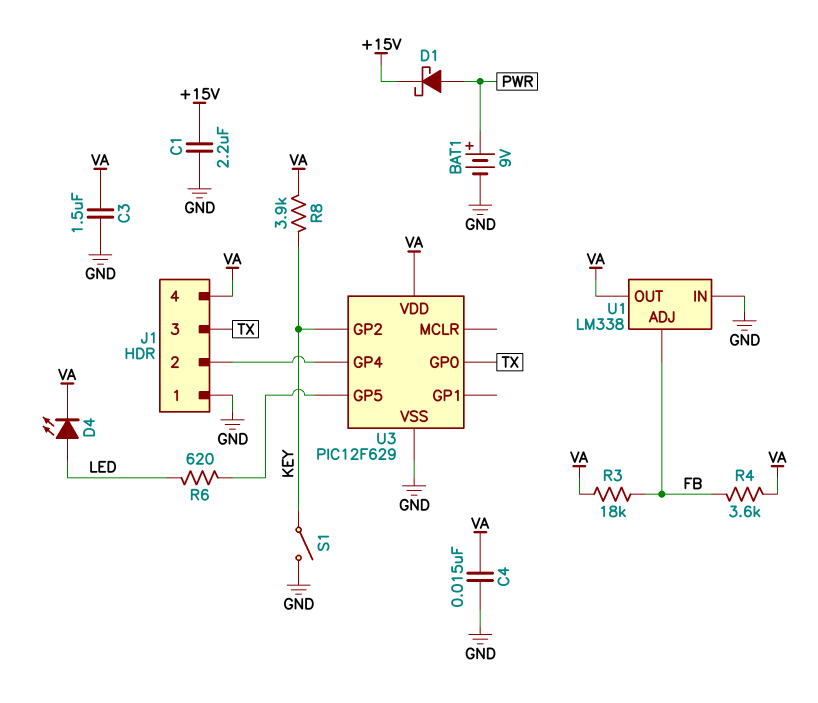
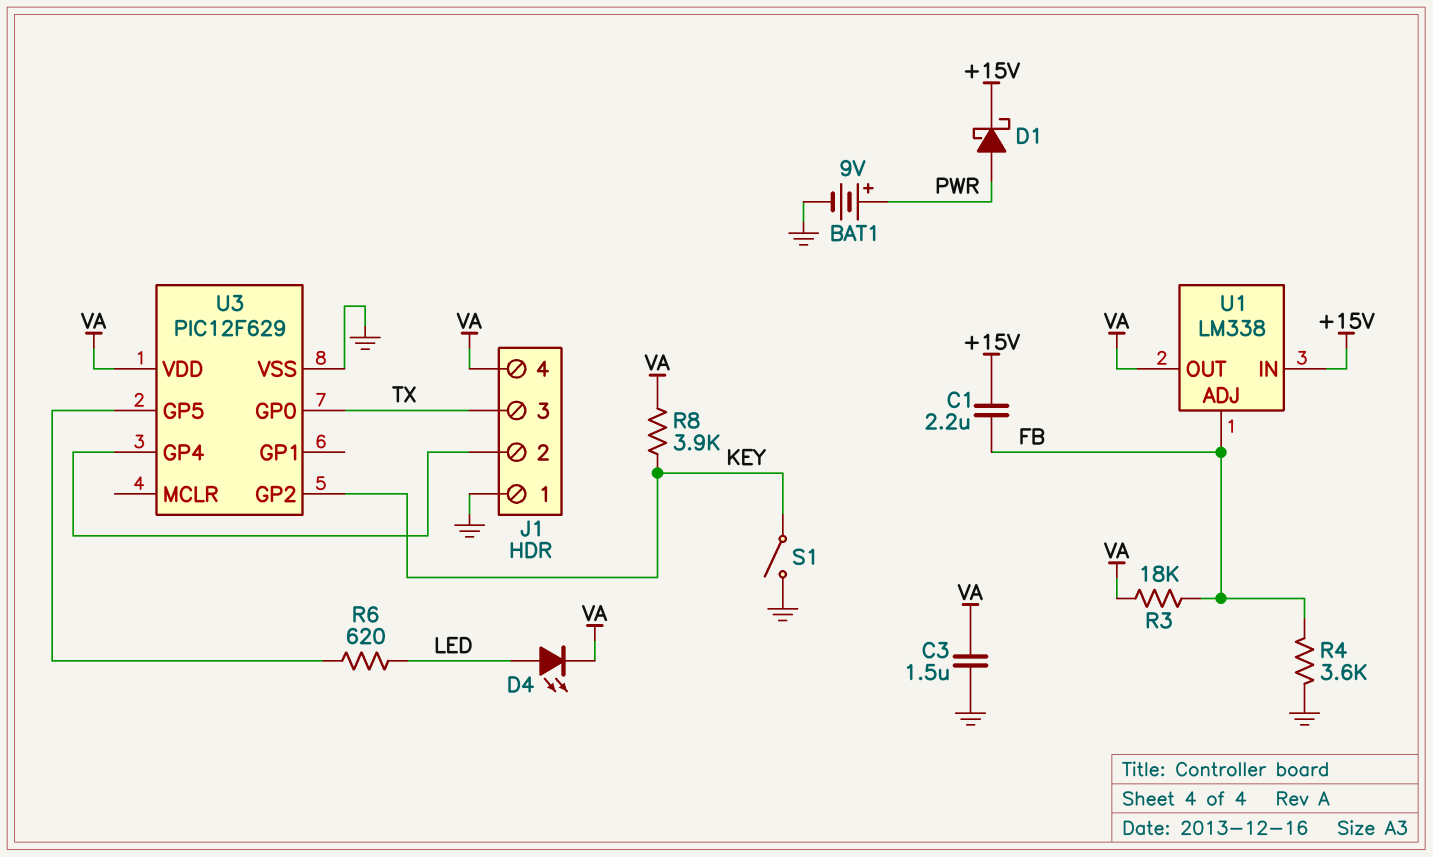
C1: 2.2uF (+15V, GND) -> 2.2uF (+15V, FB)
C4: 15nF (GND, VA) -> none
R4: 3.6k (FB, VA) -> 3.6k (FB, GND)
U1 pin IN: GND -> +15V

